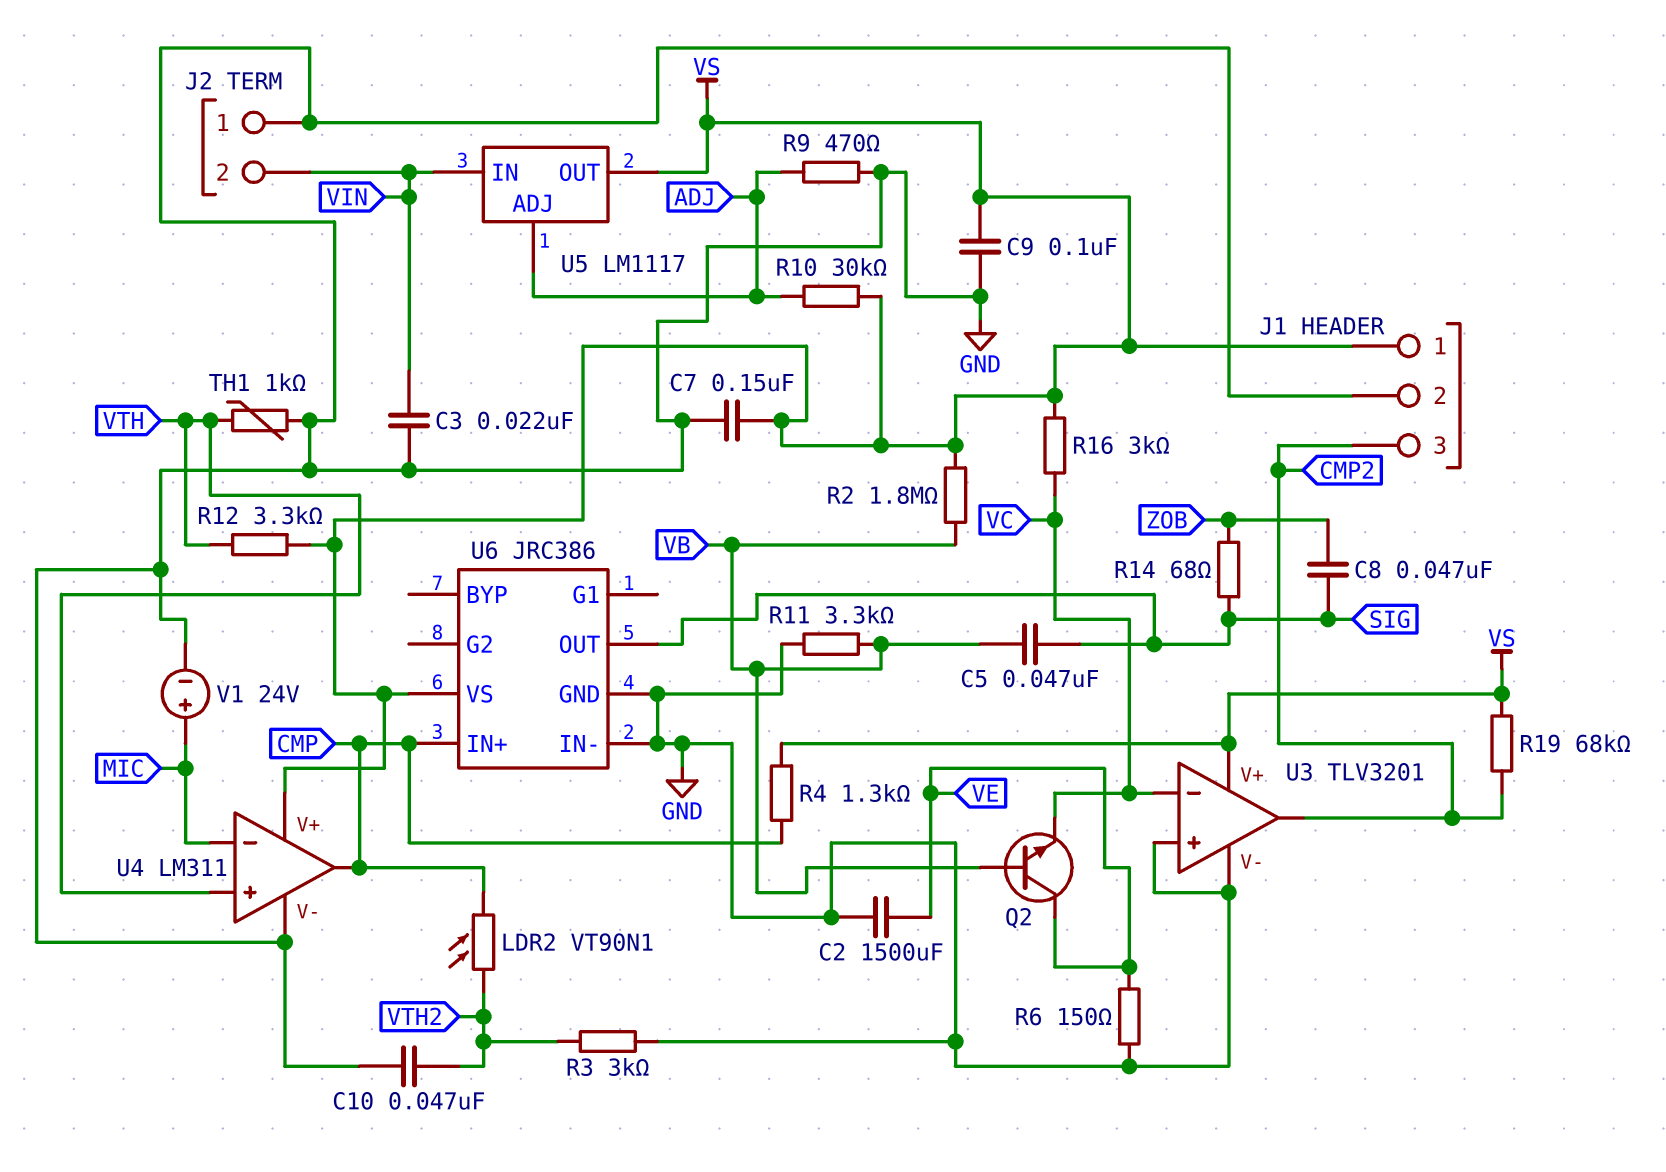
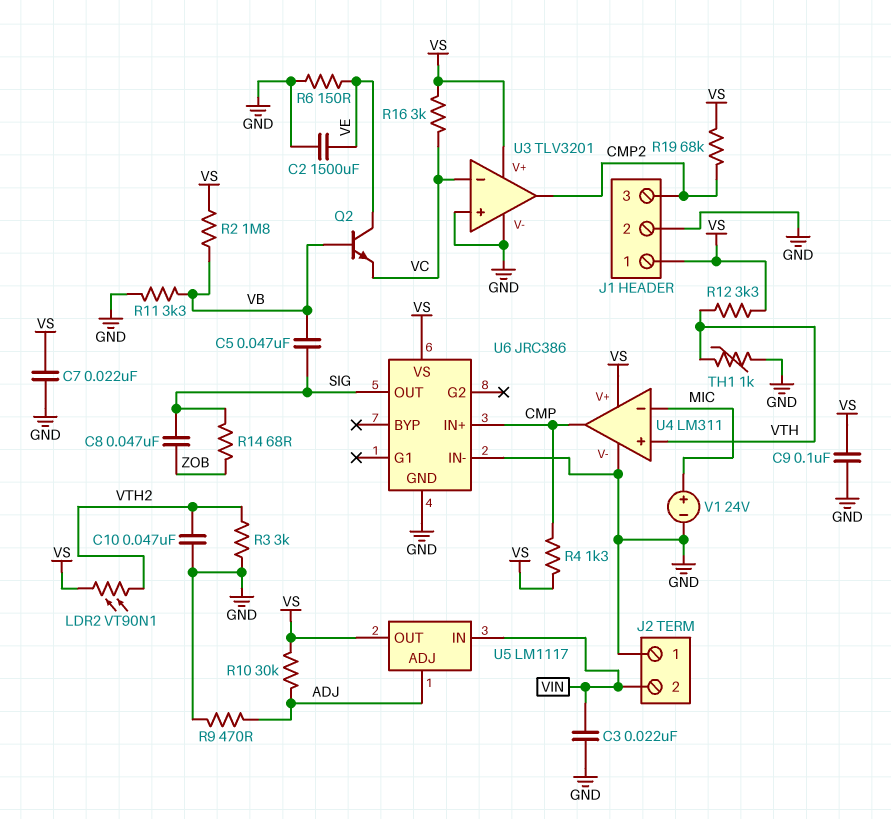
C7: 150nF (GND, VS) -> 22nF (GND, VS)
LDR2: VT90N1 (CMP, VTH2) -> VT90N1 (VS, VTH2)

